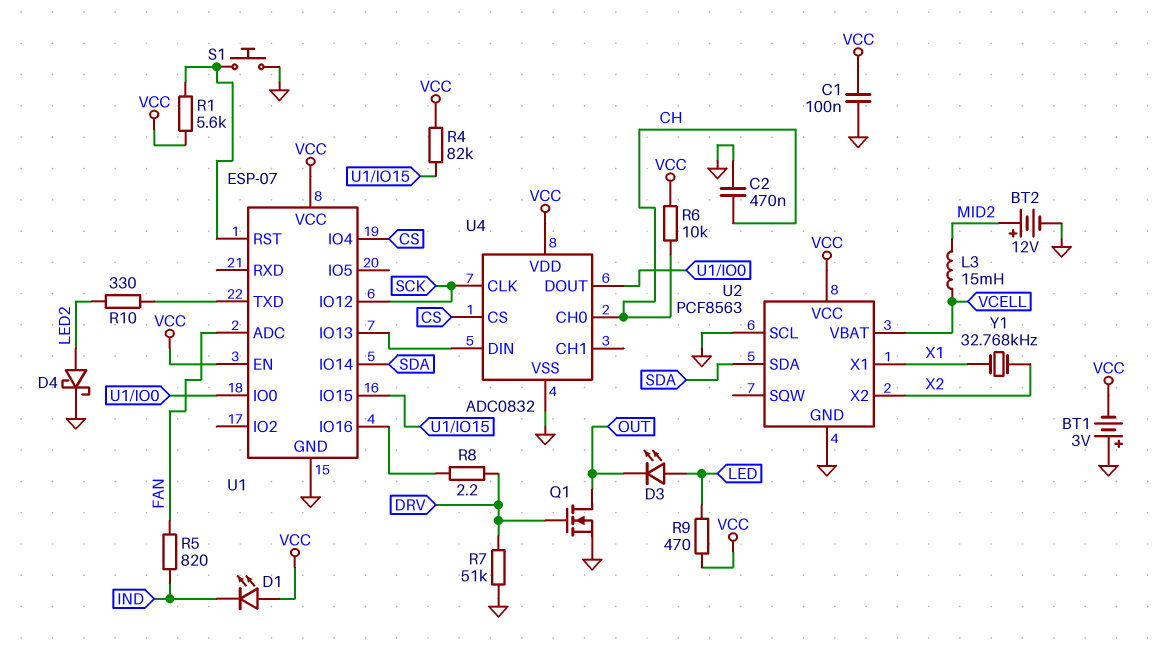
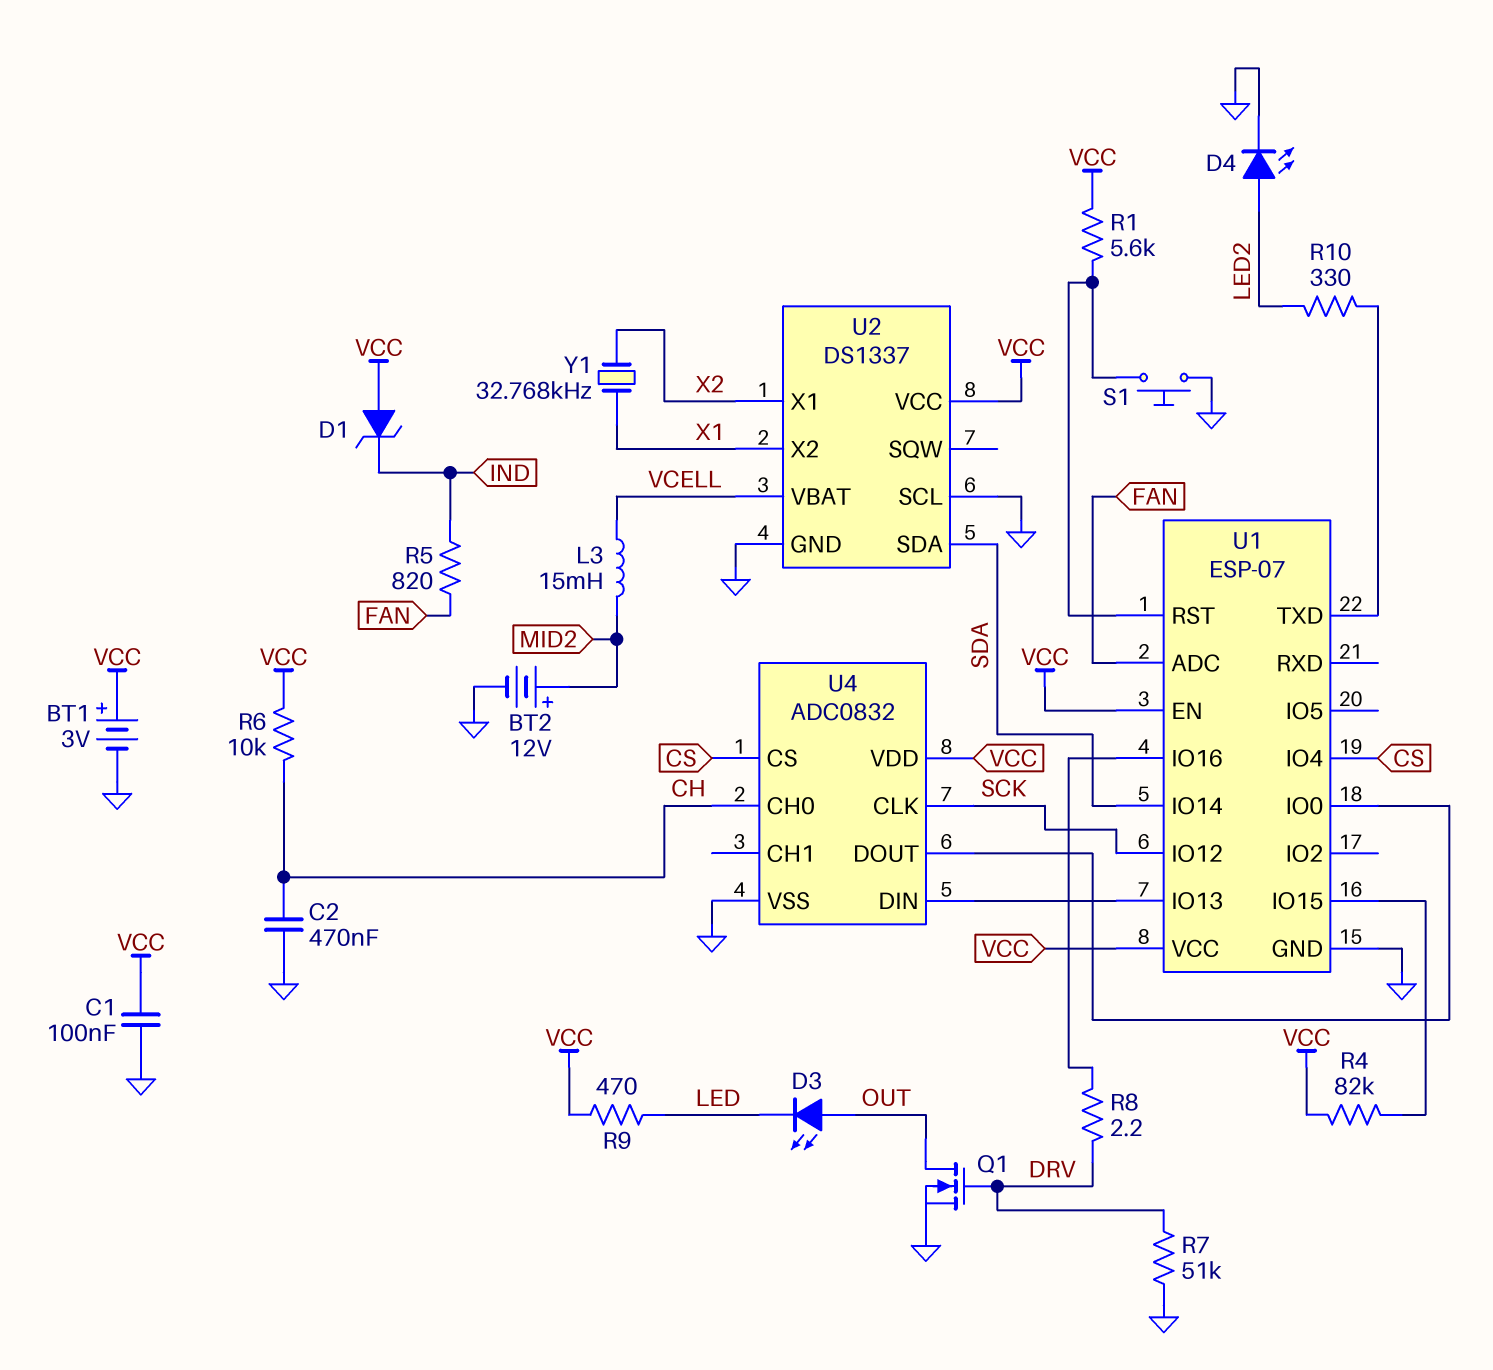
BT1: 3V (plus GND, minus VCC) -> 3V (plus VCC, minus GND)
D1: LED (A VCC, K IND) -> zener (A VCC, K IND)
D3: LED (A LED, K OUT) -> LED (A OUT, K LED)
D4: schottky (A LED2, K GND) -> LED (A LED2, K GND)
U2: PCF8563 -> DS1337
U2 pin X1: X1 -> X2
U2 pin X2: X2 -> X1

